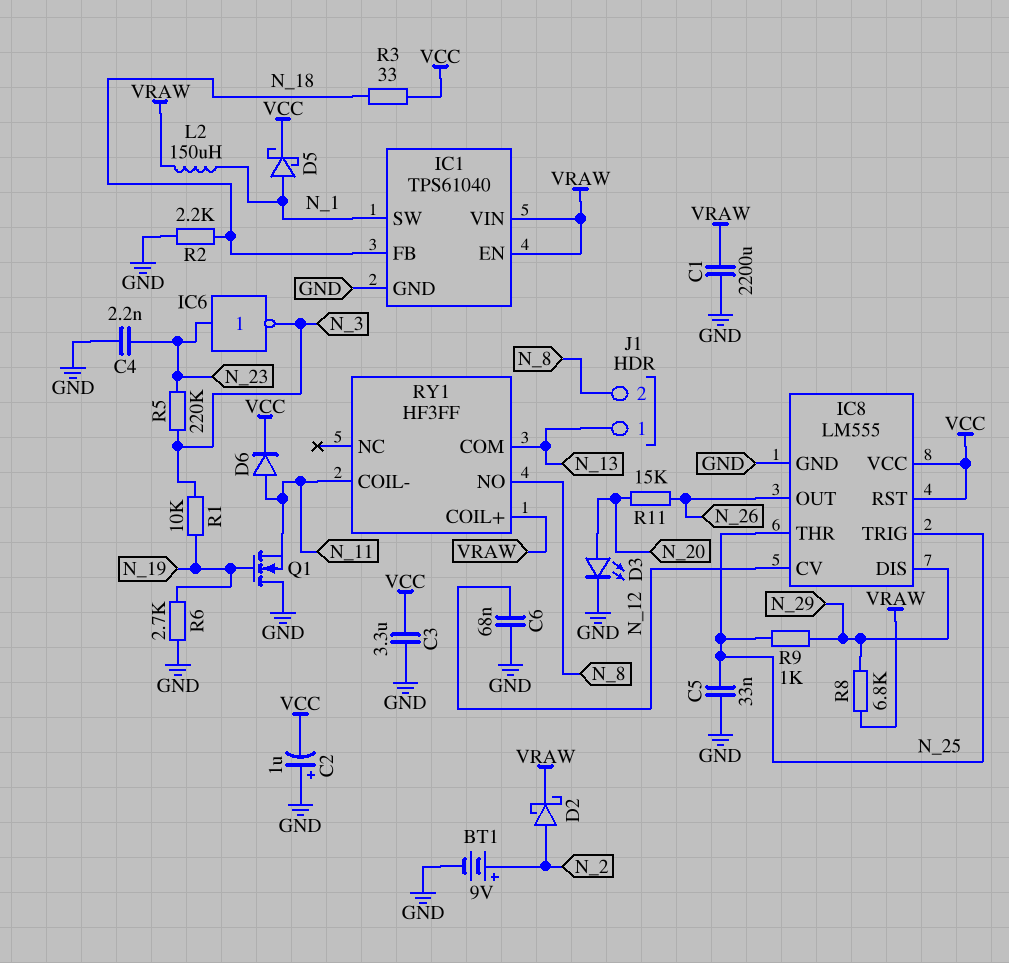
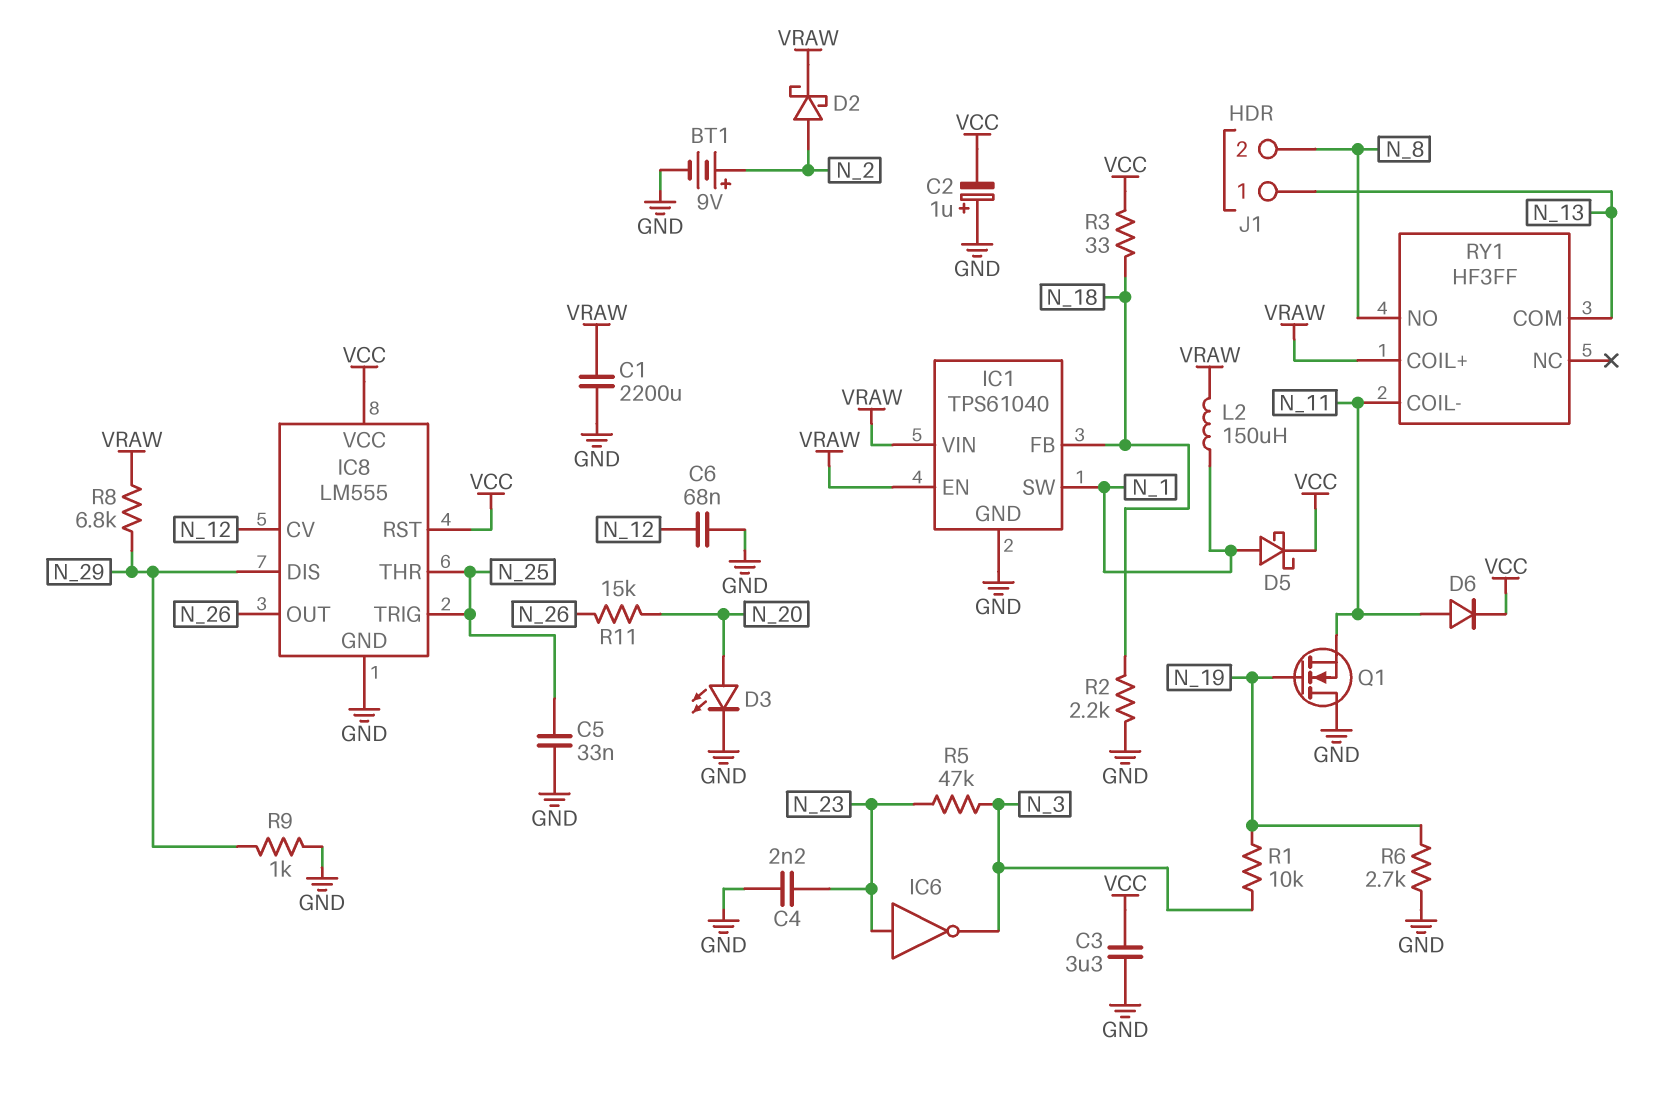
R5: 220k (N_3, N_23) -> 47k (N_3, N_23)
R9: 1k (N_25, N_29) -> 1k (GND, N_29)

